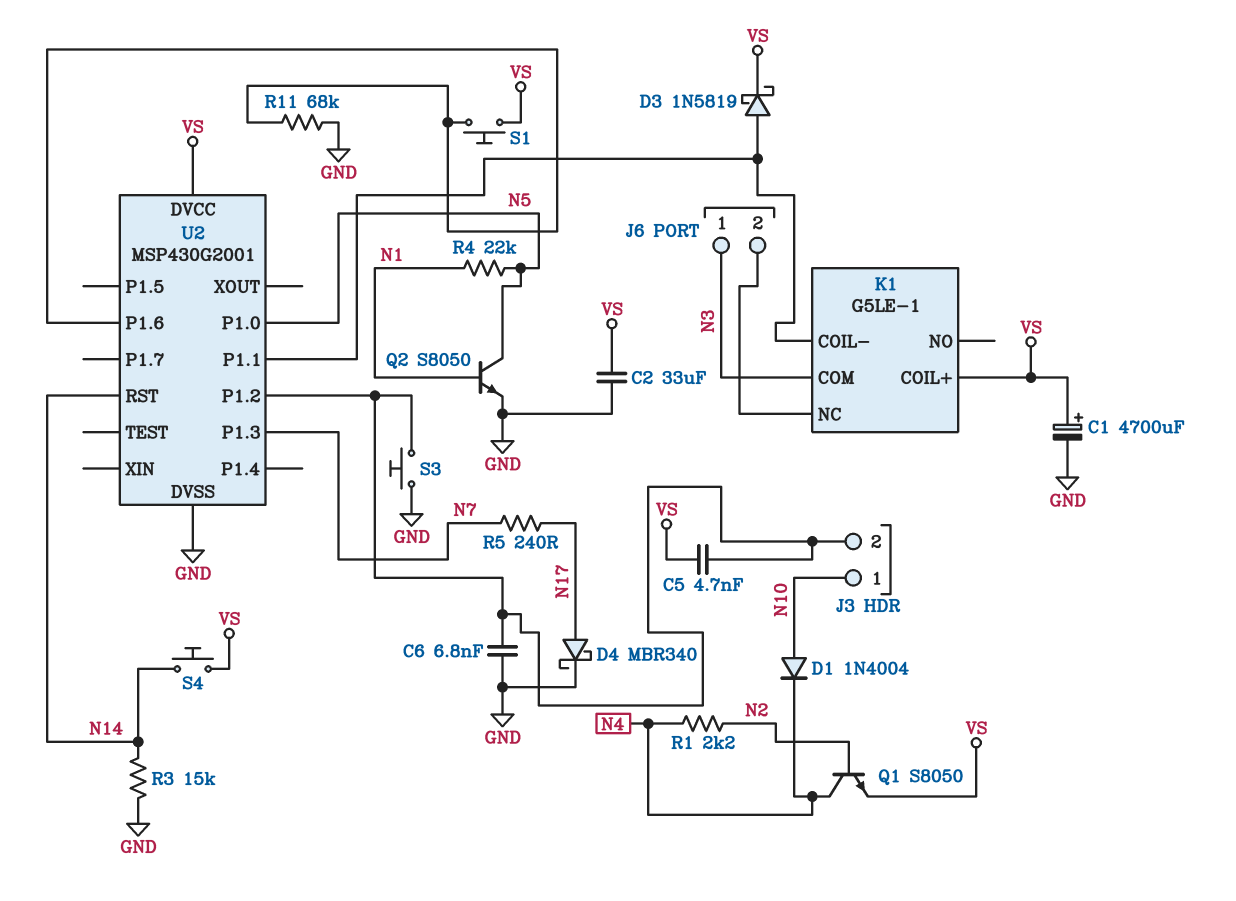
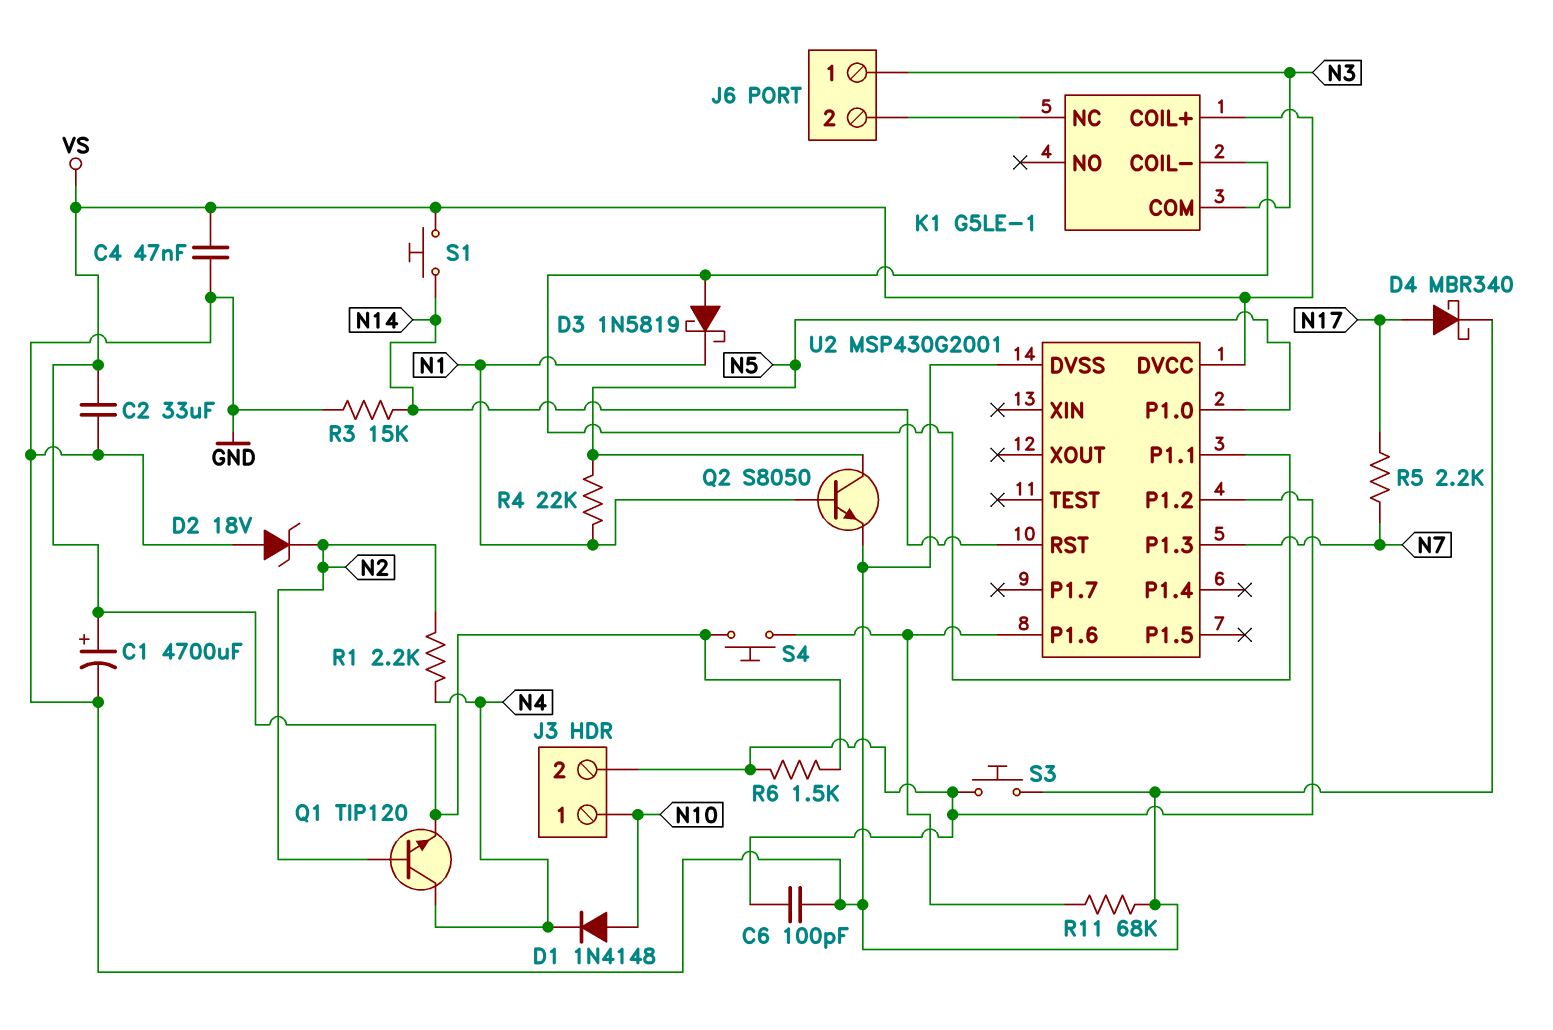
C4: none -> 47nF (GND, VS)
C5: 4.7nF (J3/2, VS) -> none
C6: 6.8nF (GND, J3/2) -> 100pF (GND, J3/2)
D1: diode 1N4004 (A N10, K N4) -> diode 1N4148 (A N10, K N4)
D2: none -> zener 18V (A GND, K N2)
D3: schottky 1N5819 (A K1/COIL-, K VS) -> schottky 1N5819 (A K1/COIL-, K N1)
Q1: NPN S8050 (B N2, C N4, E VS) -> NPN TIP120 (B N2, C N4, E VS)
R5: 240 (N7, N17) -> 2.2k (N7, N17)
R6: none -> 1.5k (J3/2, VS)
S1: button (U2/P1.6, VS) -> button (N14, VS)
S4: button (N14, VS) -> button (U2/P1.6, VS)

